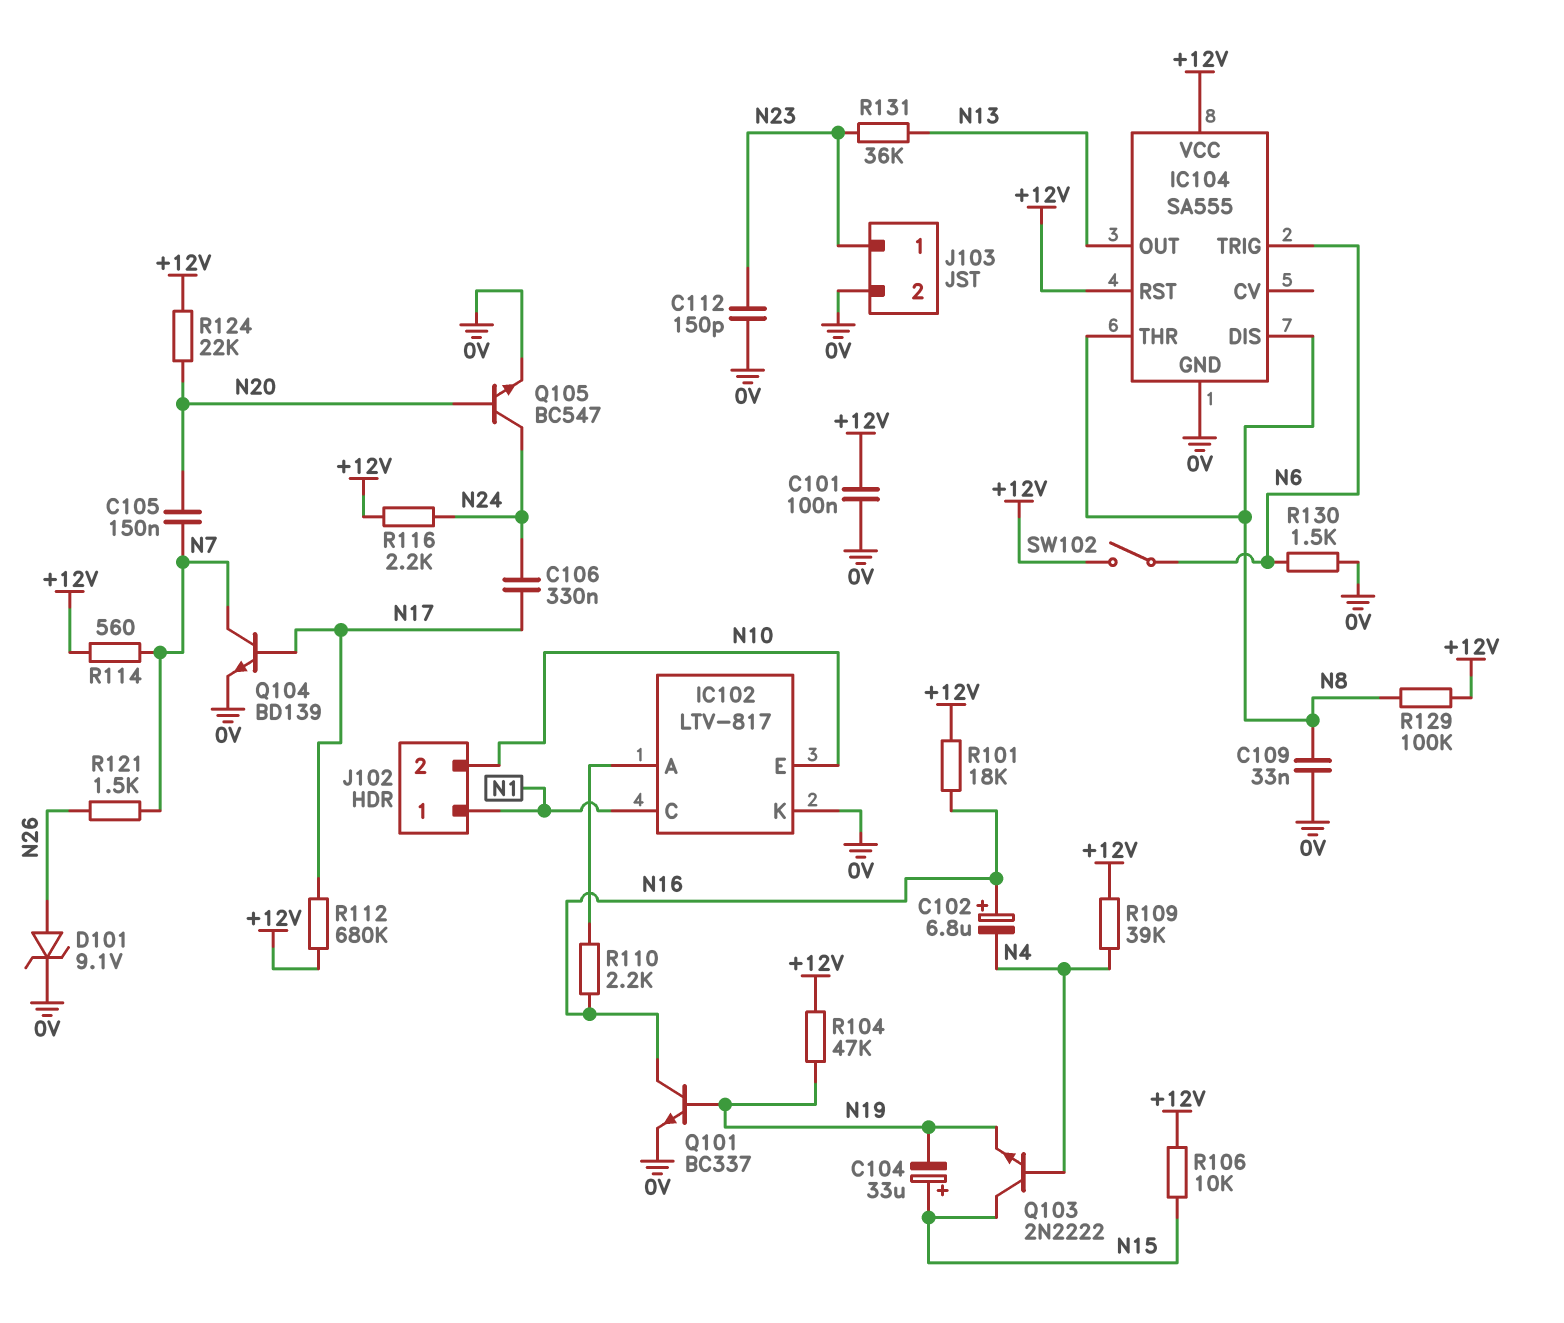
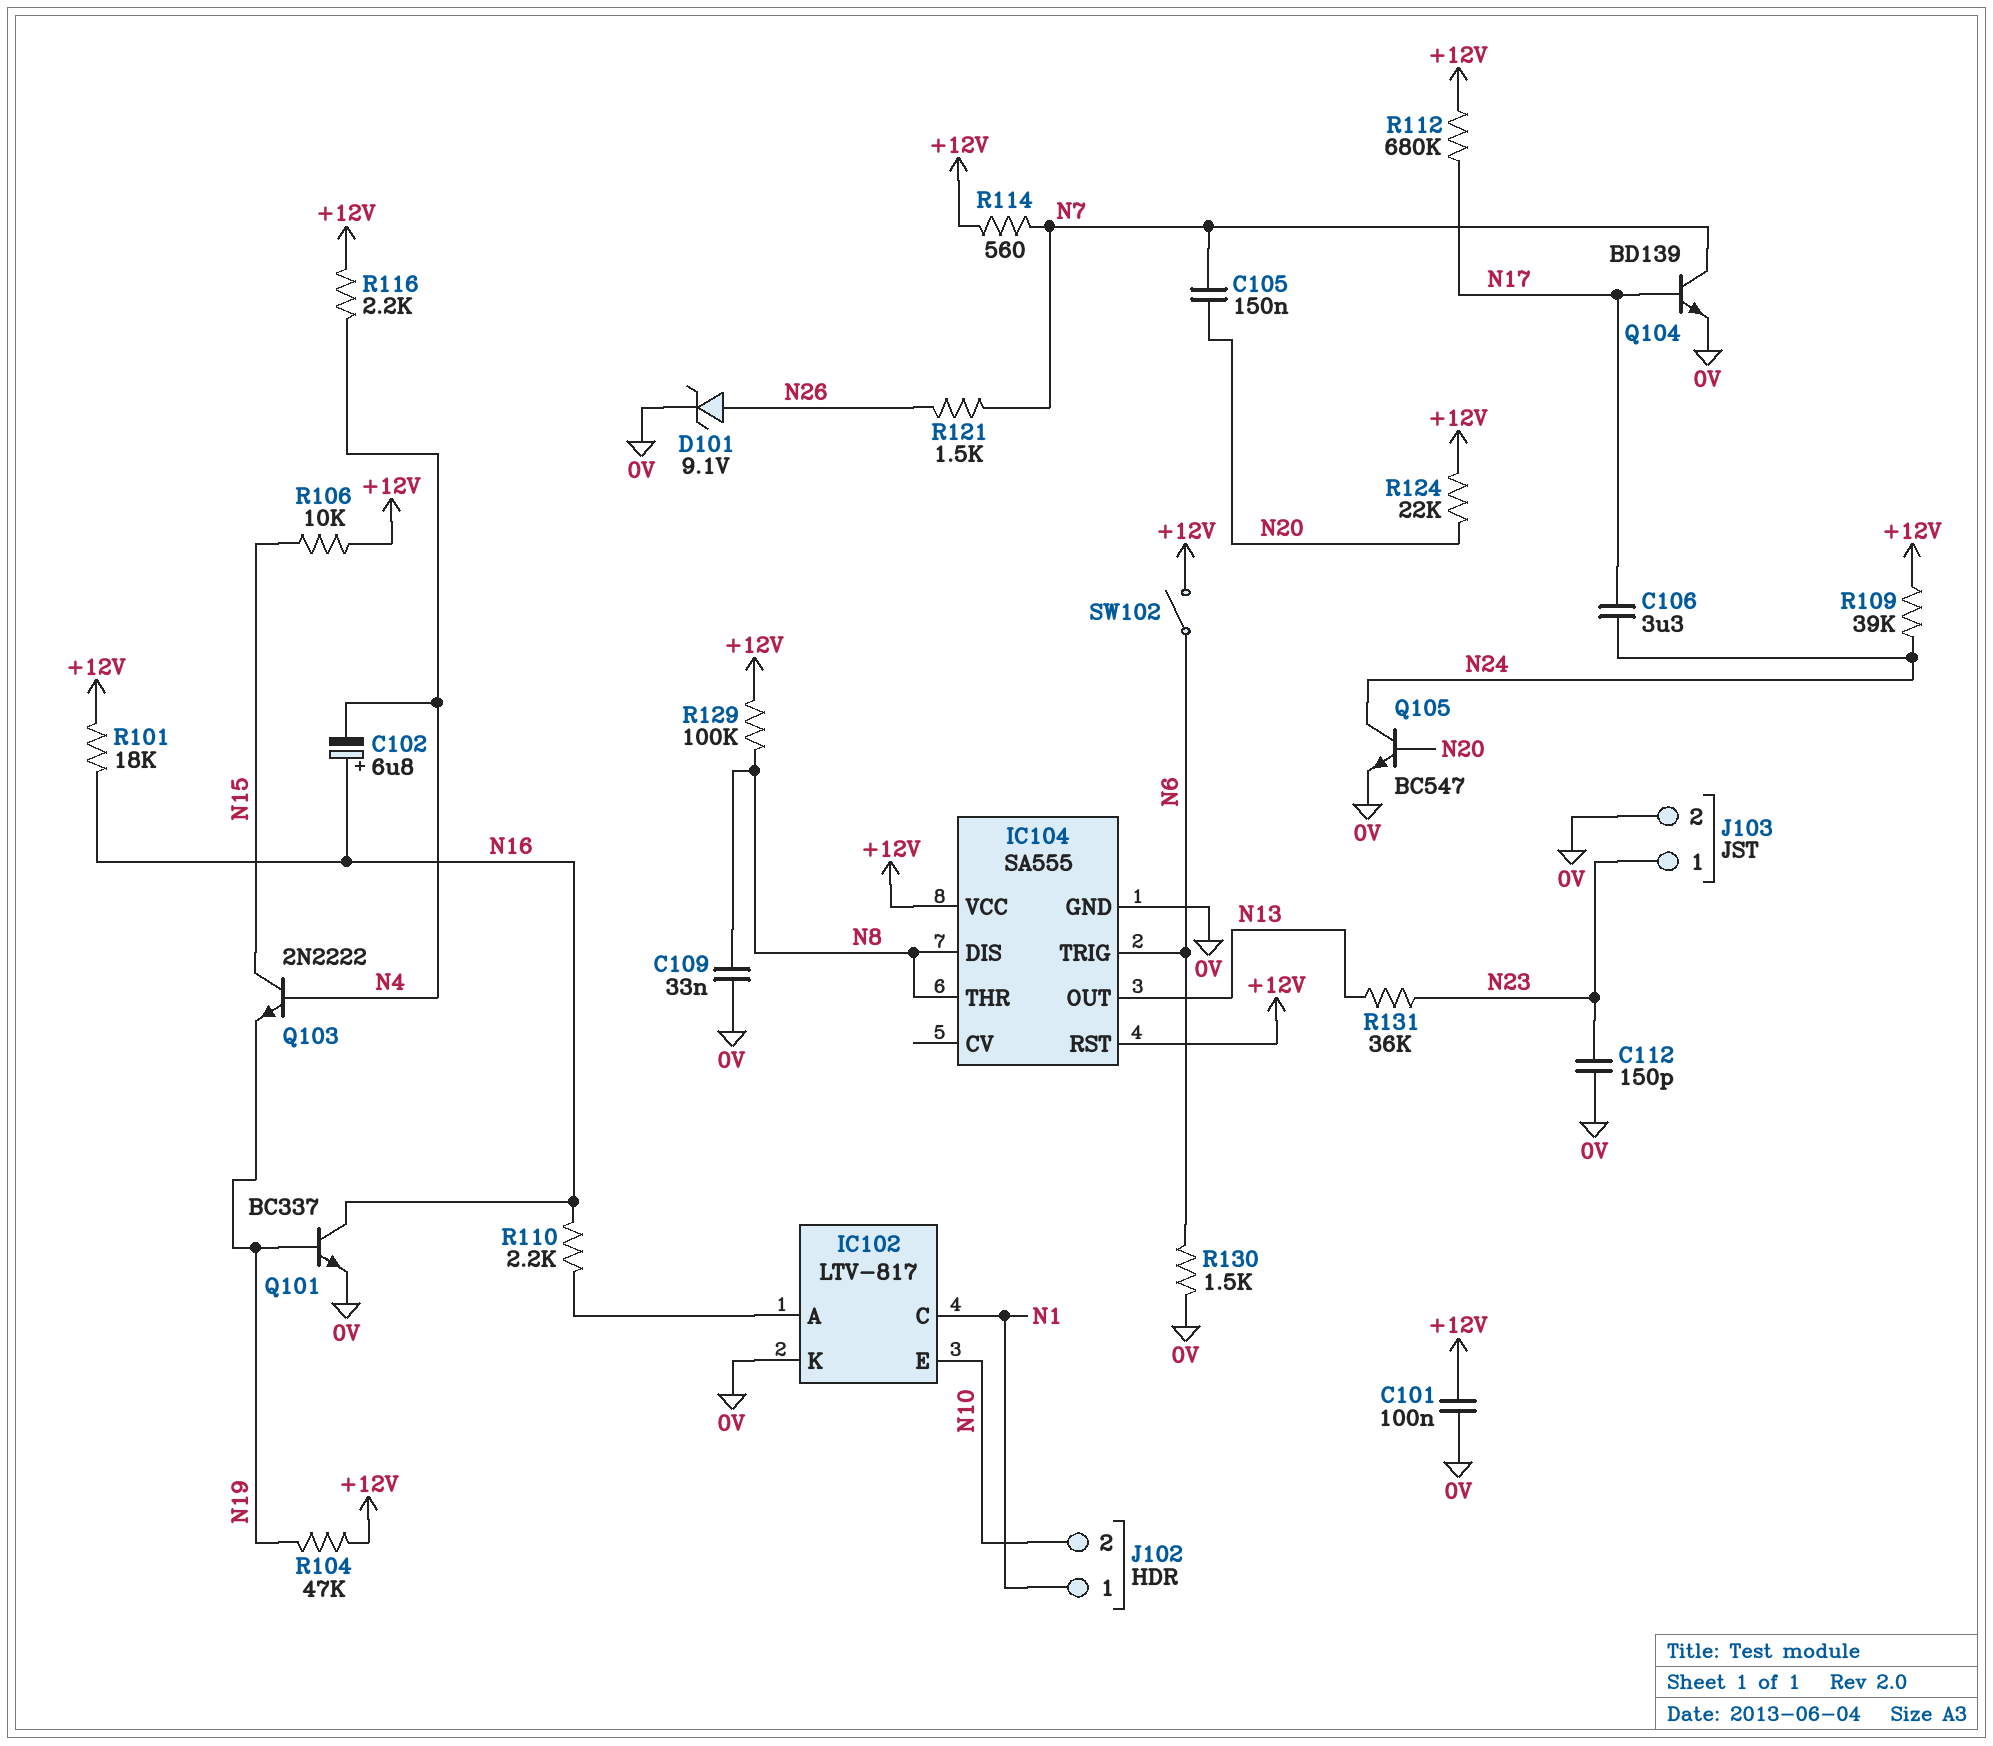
C104: 33uF (plus N15, minus N19) -> none
C106: 330nF (N17, N24) -> 3.3uF (N17, N24)
R109: 39k (+12V, N4) -> 39k (+12V, N24)
R116: 2.2k (+12V, N24) -> 2.2k (+12V, N4)

